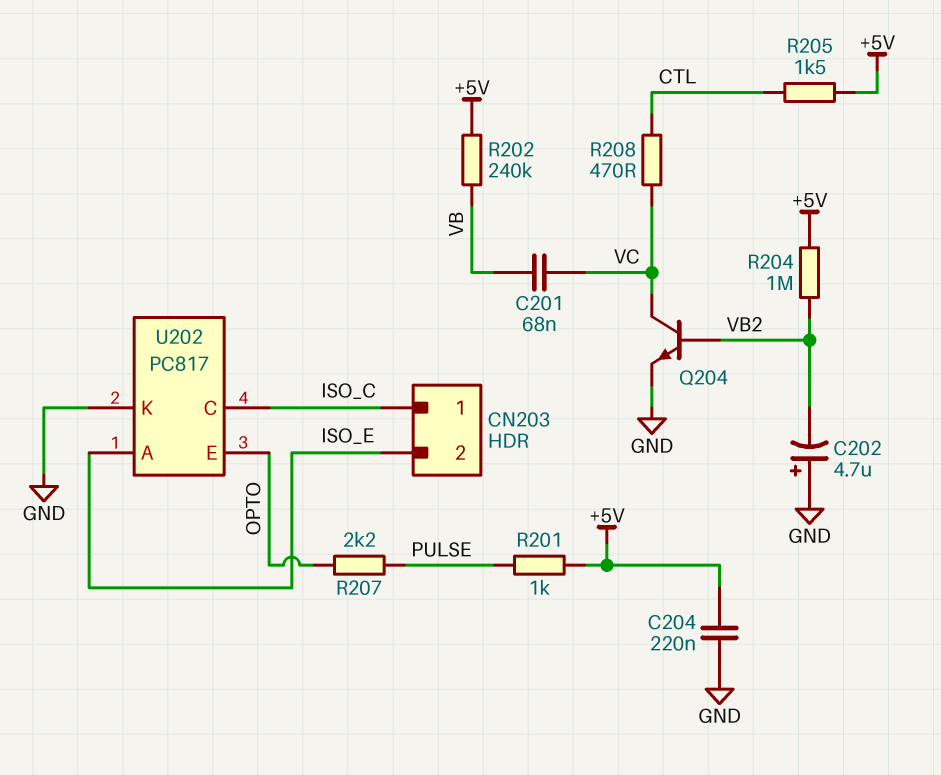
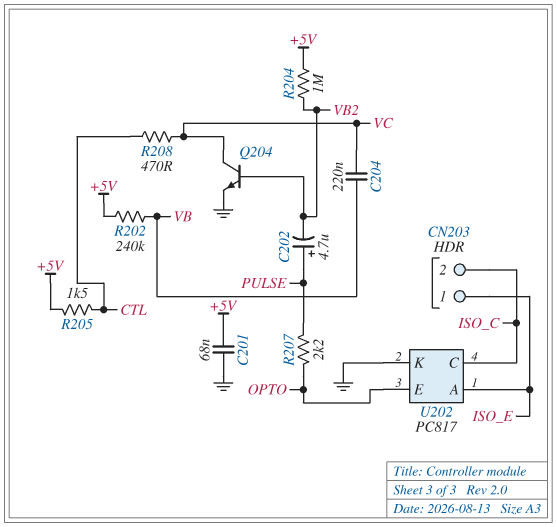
C201: 68nF (VB, VC) -> 68nF (+5V, GND)
C202: 4.7uF (plus GND, minus VB2) -> 4.7uF (plus PULSE, minus VB2)
C204: 220nF (+5V, GND) -> 220nF (VB, VC)
CN203 pin 1: ISO_C -> ISO_E
CN203 pin 2: ISO_E -> ISO_C
R201: 1k (+5V, PULSE) -> none

